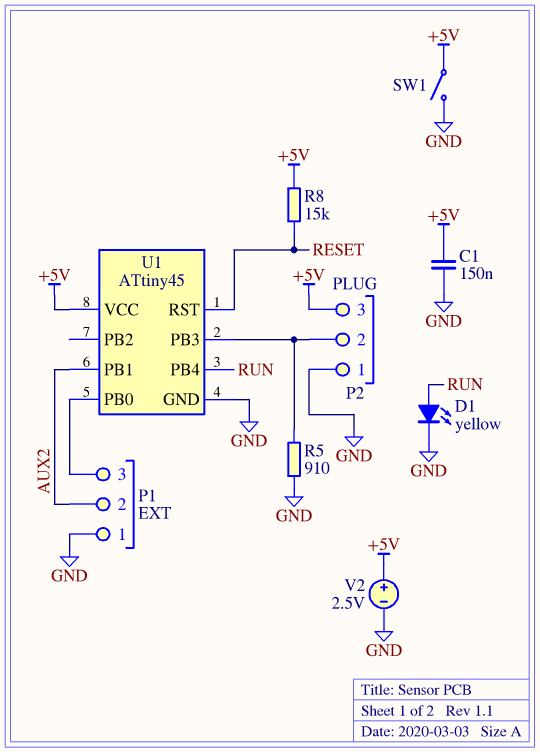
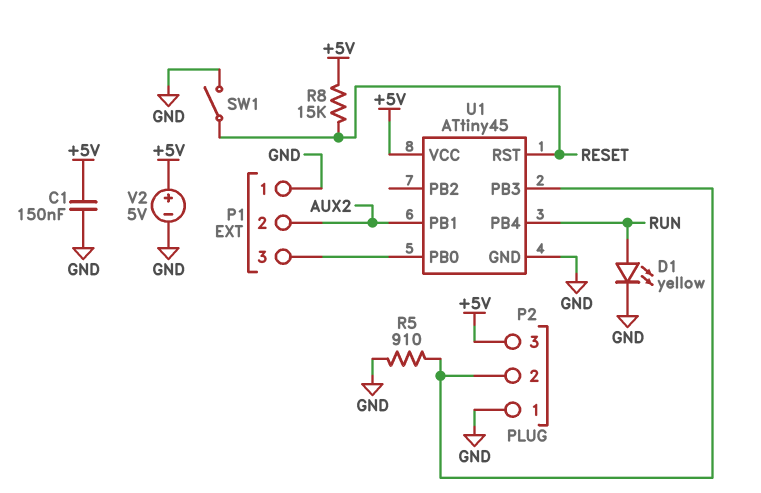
SW1: switch (+5V, GND) -> switch (GND, RESET)
V2: 2.5V (plus +5V, minus GND) -> 5V (plus +5V, minus GND)

